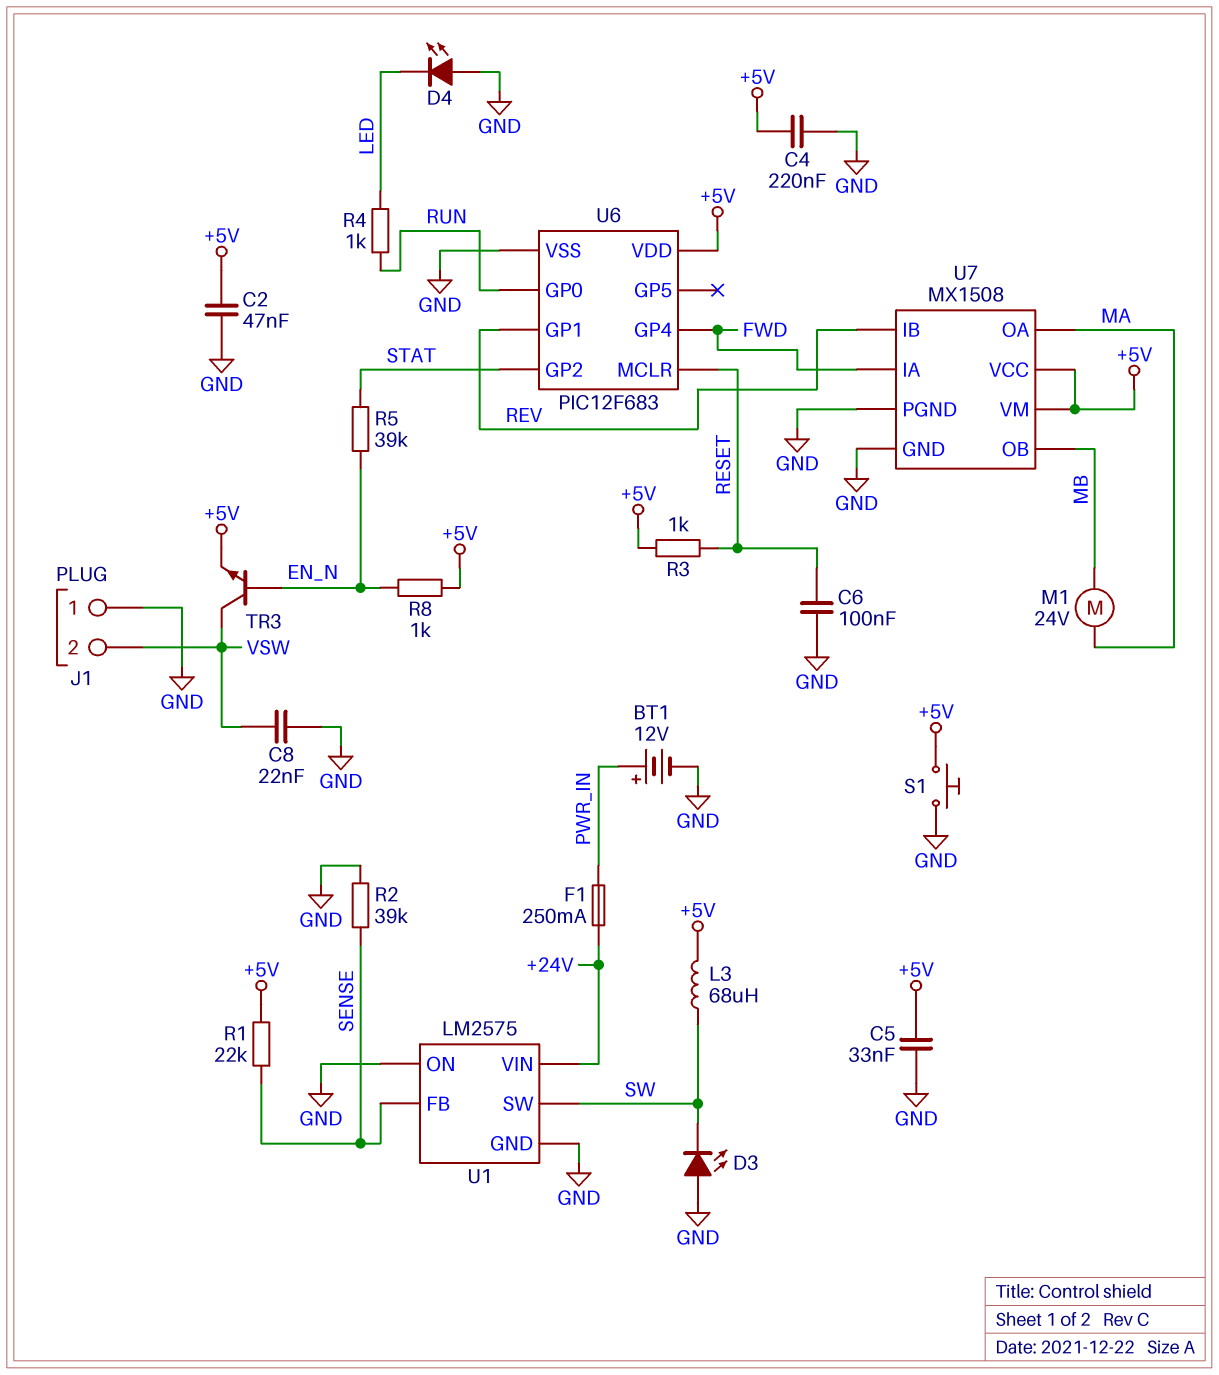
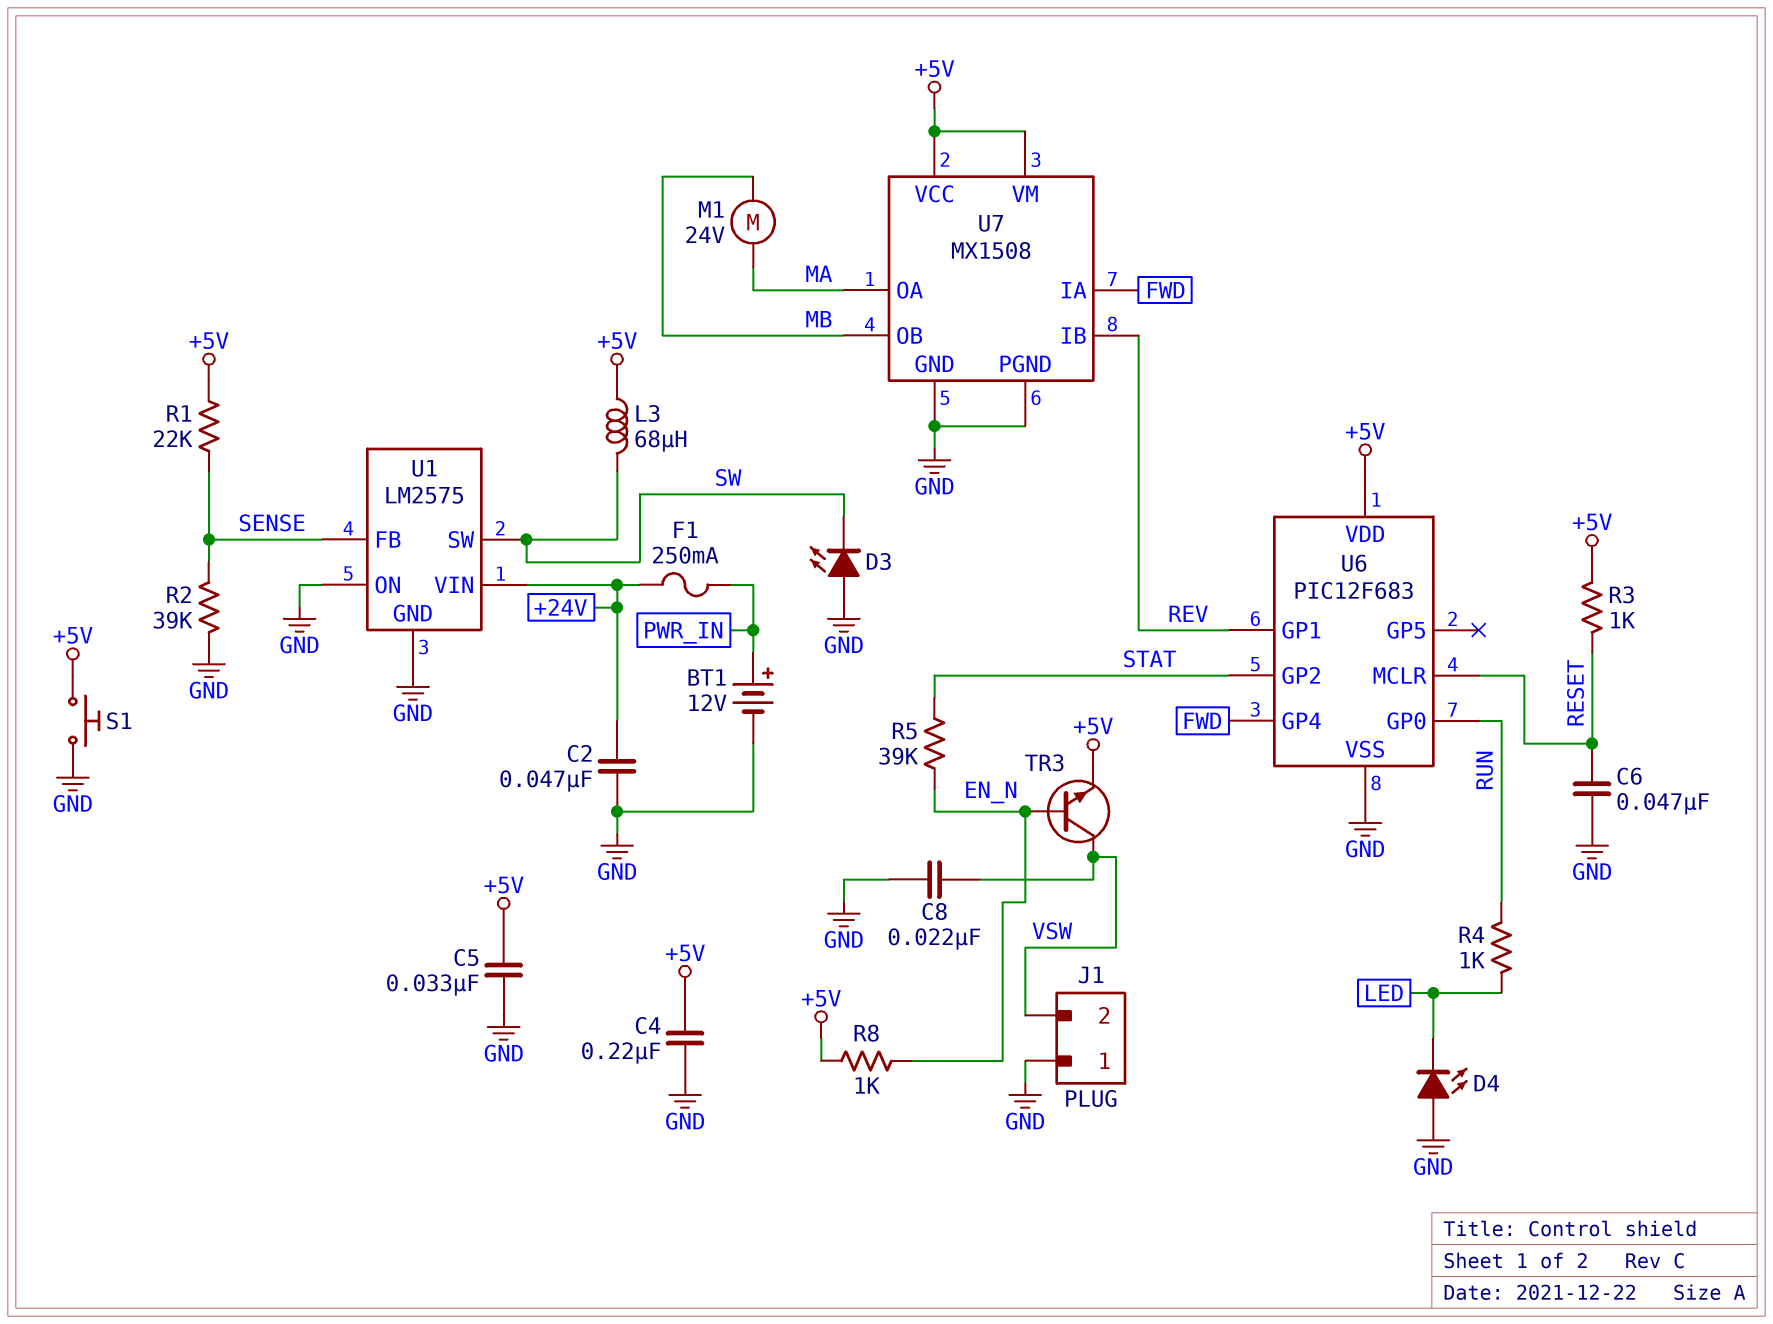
C2: 47nF (+5V, GND) -> 47nF (+24V, GND)
C6: 100nF (GND, RESET) -> 47nF (GND, RESET)

